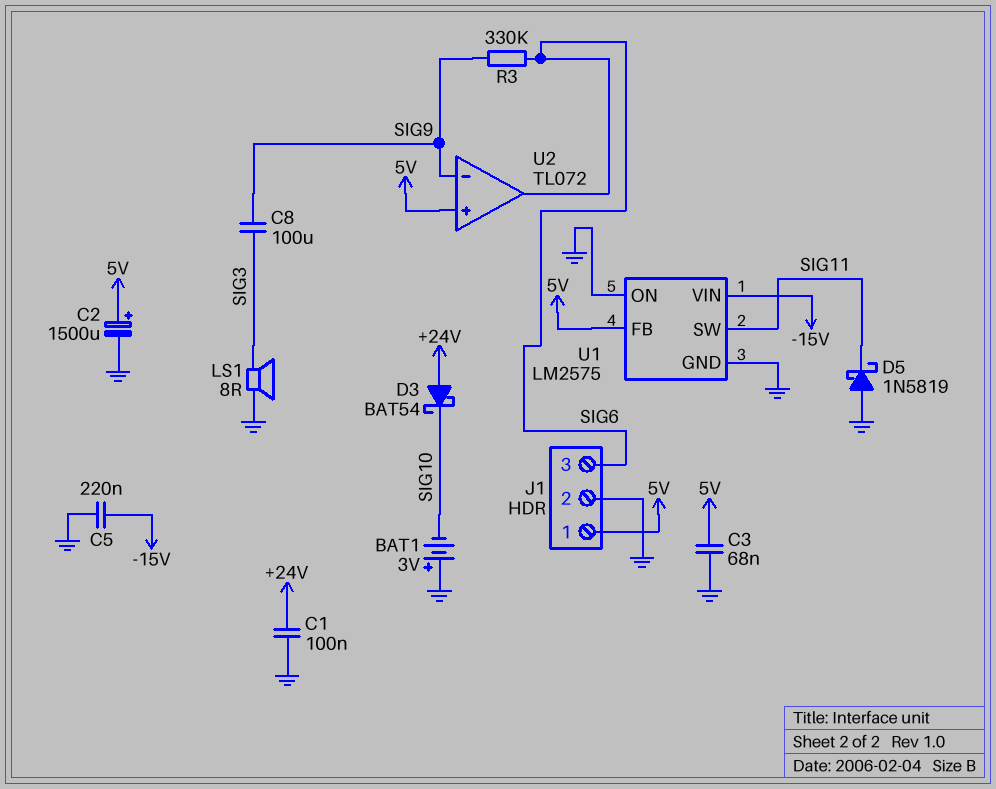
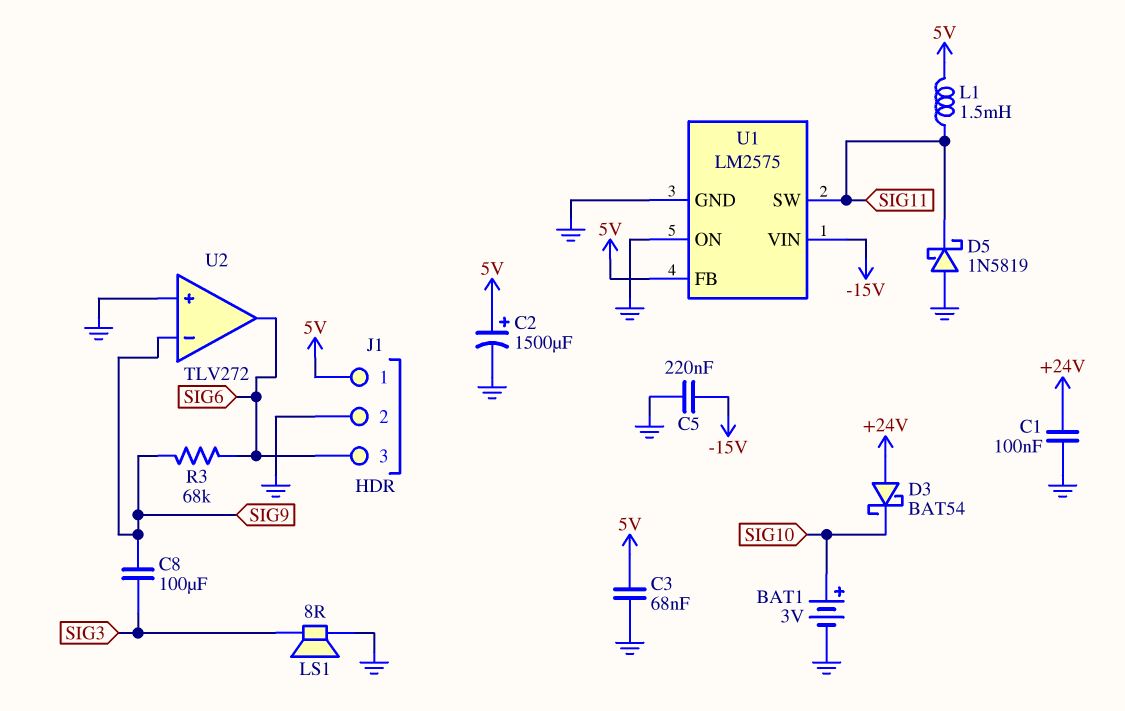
BAT1: 3V (plus GND, minus SIG10) -> 3V (plus SIG10, minus GND)
L1: none -> 1.5mH (5V, SIG11)
R3: 330k (SIG6, SIG9) -> 68k (SIG6, SIG9)
U2: TL072 -> TLV272
U2 pin in+: 5V -> GND

